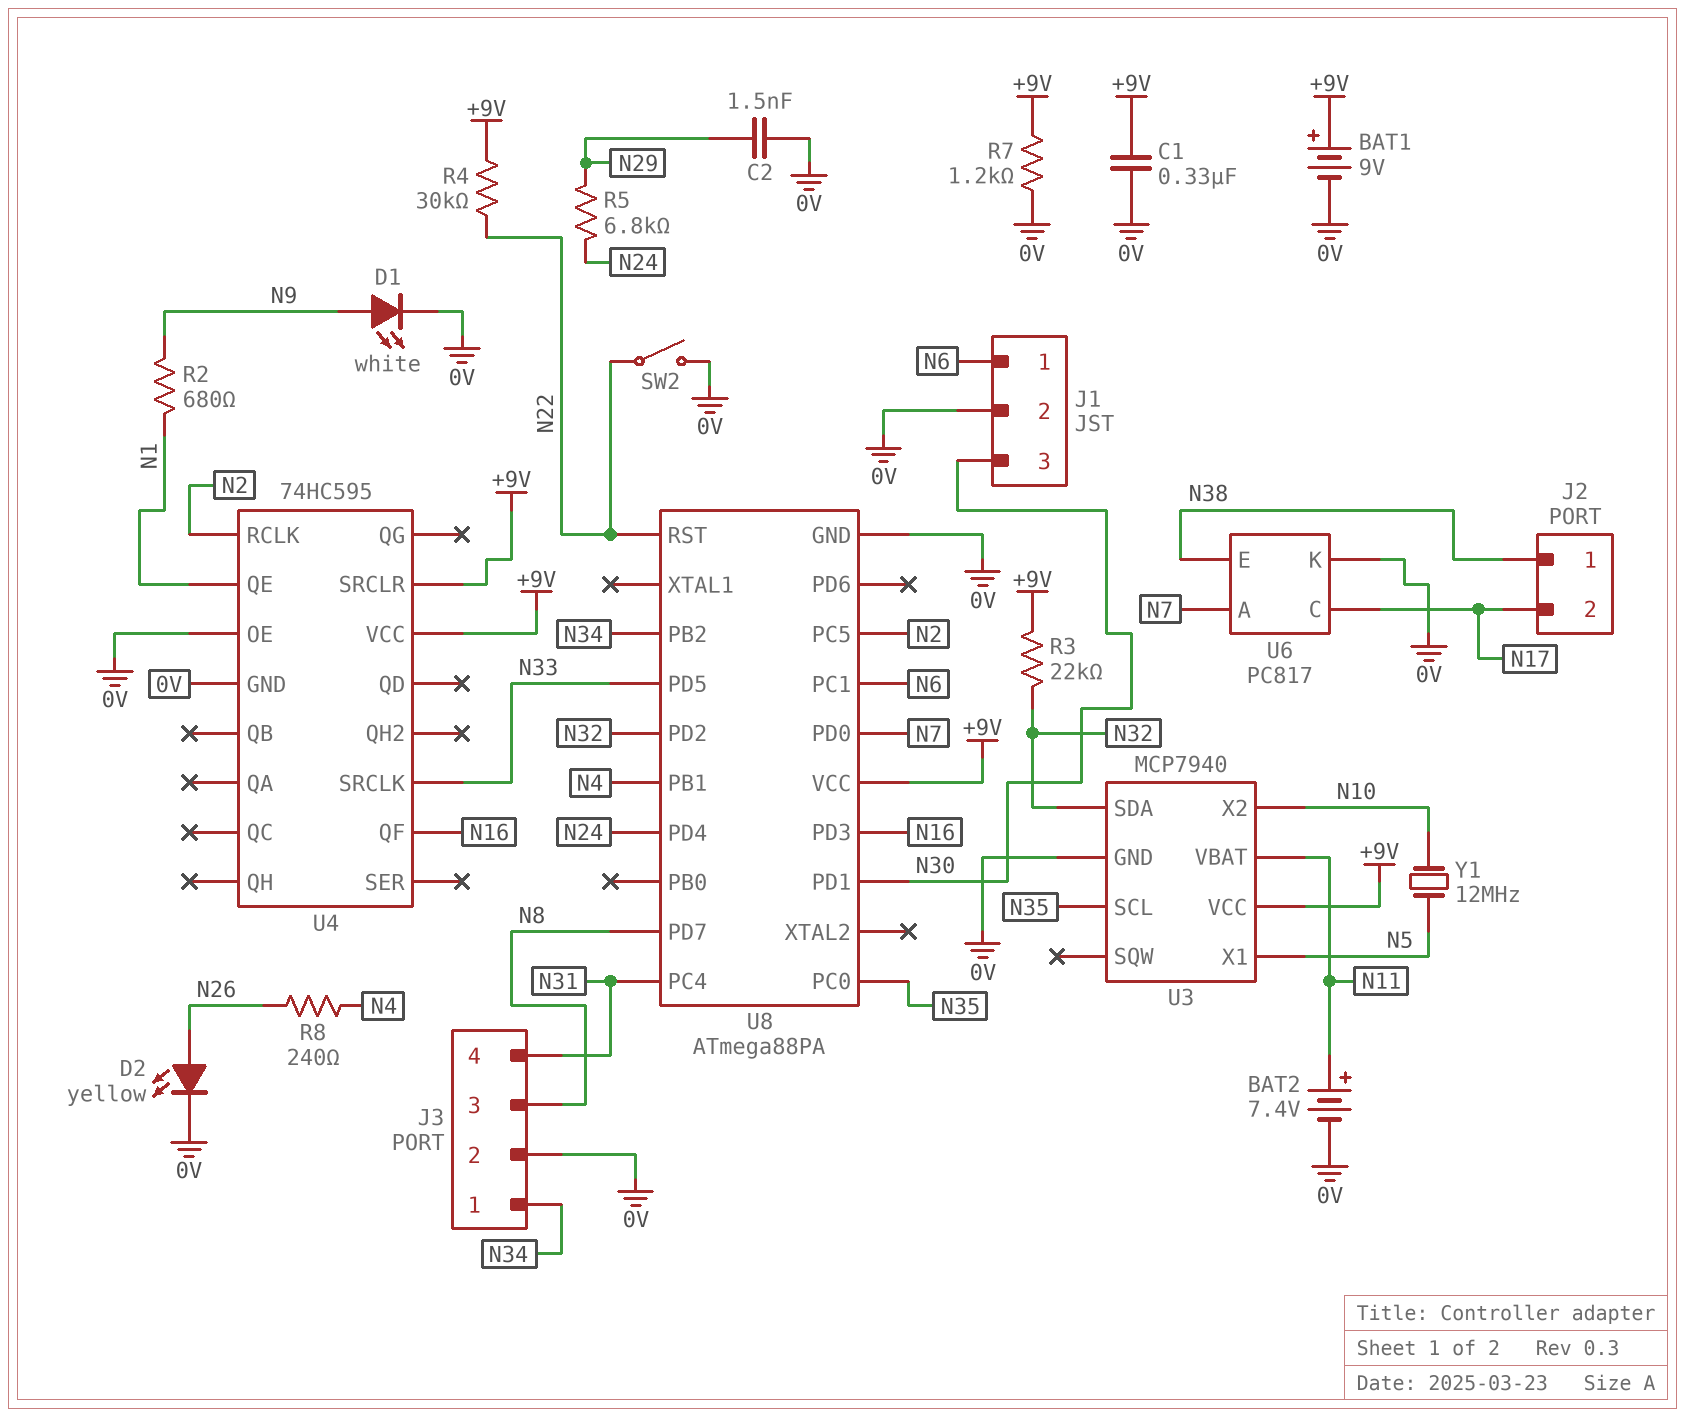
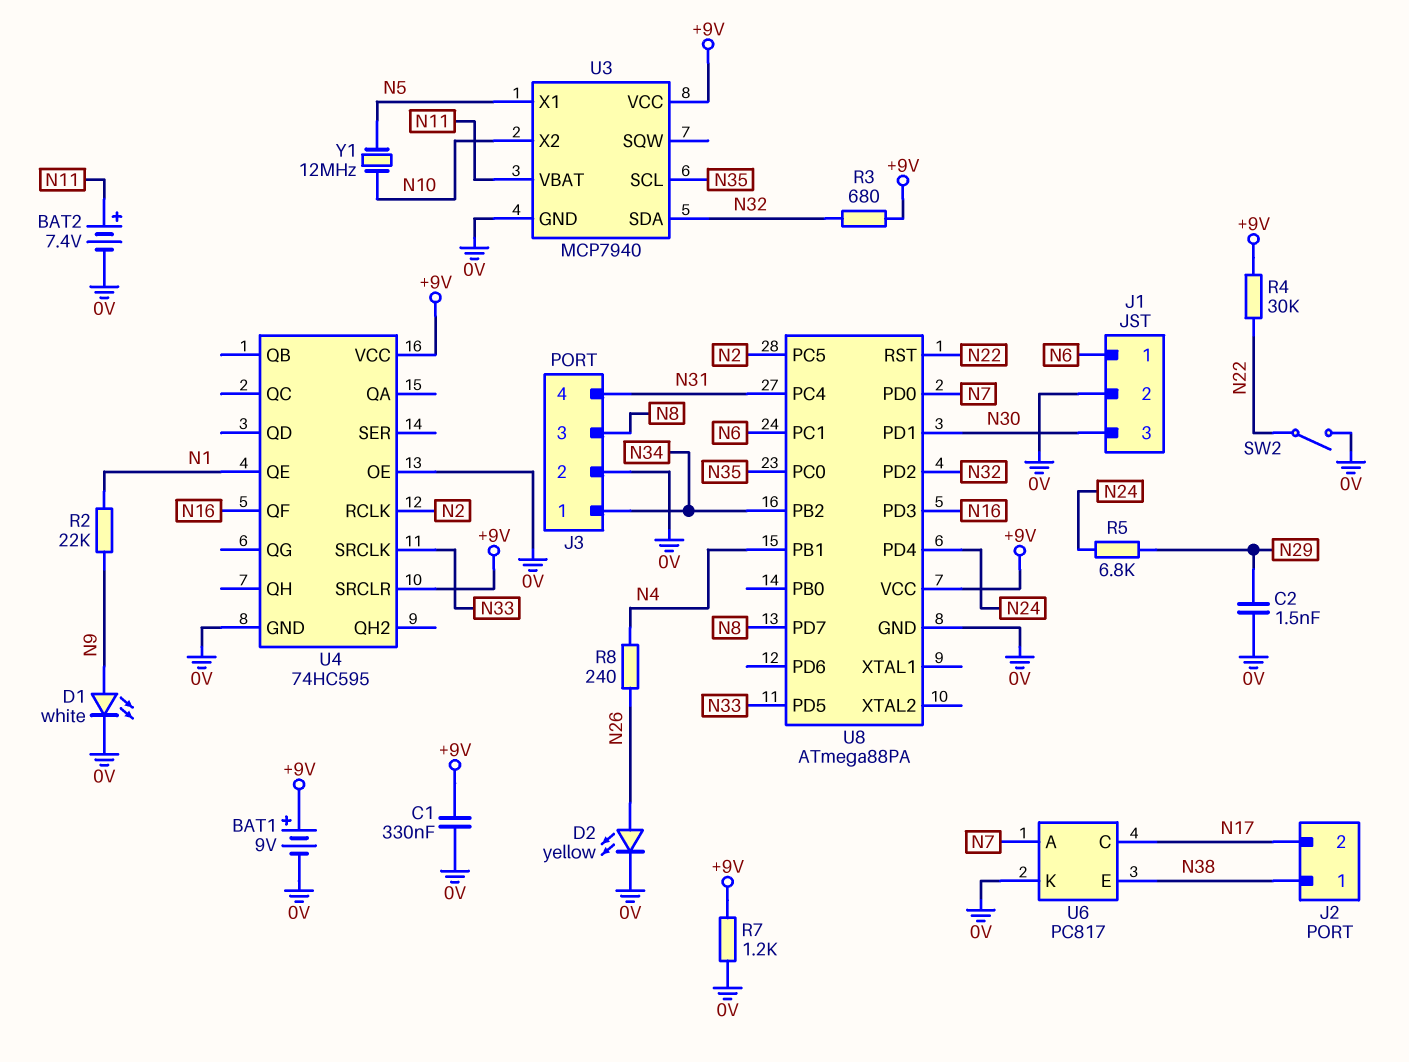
R2: 680 (N1, N9) -> 22k (N1, N9)
R3: 22k (+9V, N32) -> 680 (+9V, N32)

